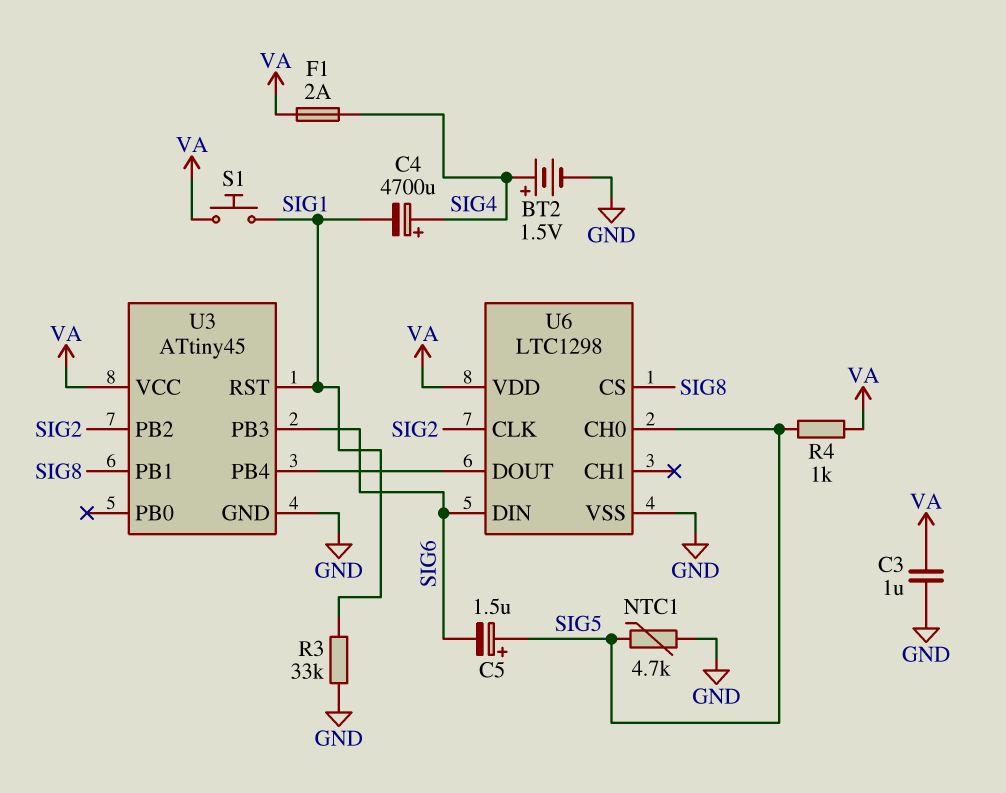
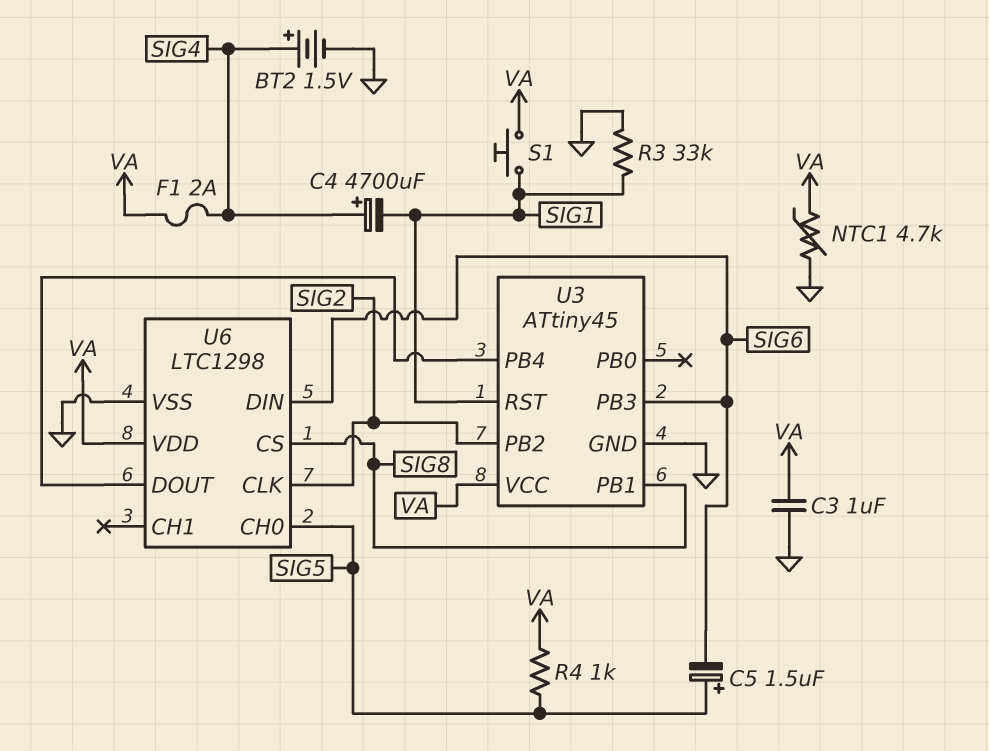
NTC1: 4.7k (GND, SIG5) -> 4.7k (GND, VA)

